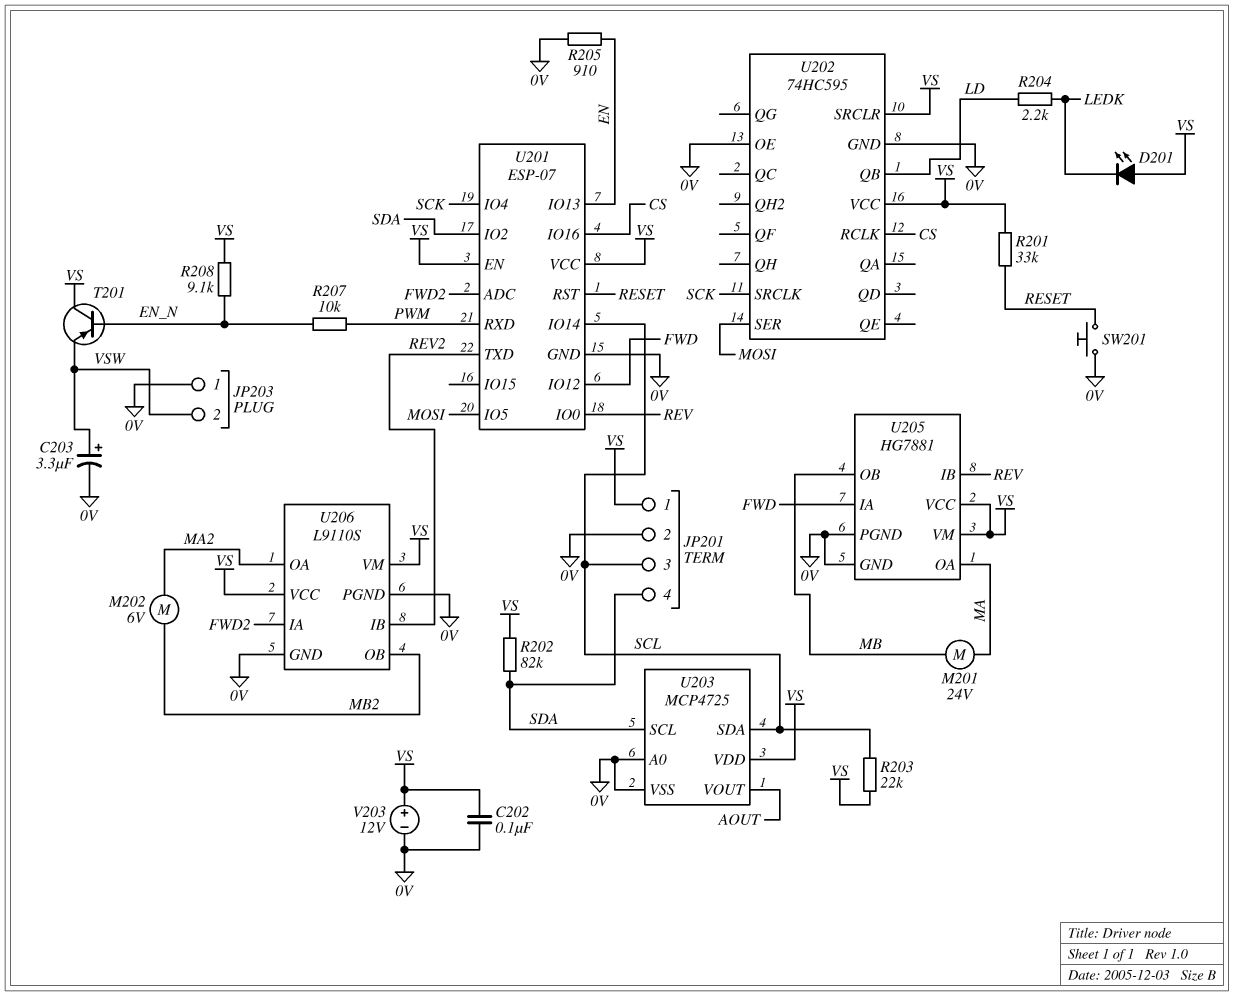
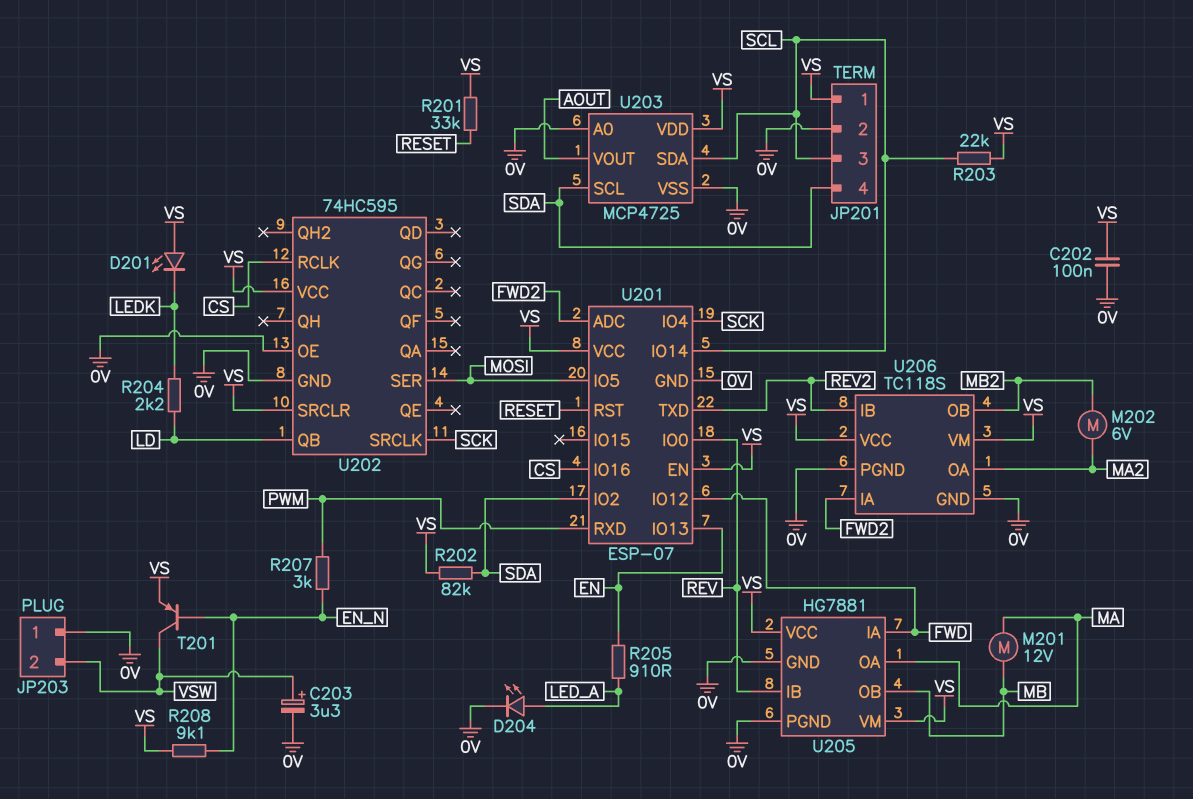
D204: none -> LED (A LED_A, K 0V)
M201: motor 24V (MA, MB) -> motor 12V (MA, MB)
R205: 910 (0V, EN) -> 910 (EN, LED_A)
R207: 10k (EN_N, PWM) -> 3k (EN_N, PWM)
SW201: button (0V, RESET) -> none
T201: PNP (B EN_N, C VS, E VSW) -> PNP (B EN_N, C VSW, E VS)
U206: L9110S -> TC118S
V203: 12V (plus VS, minus 0V) -> none

